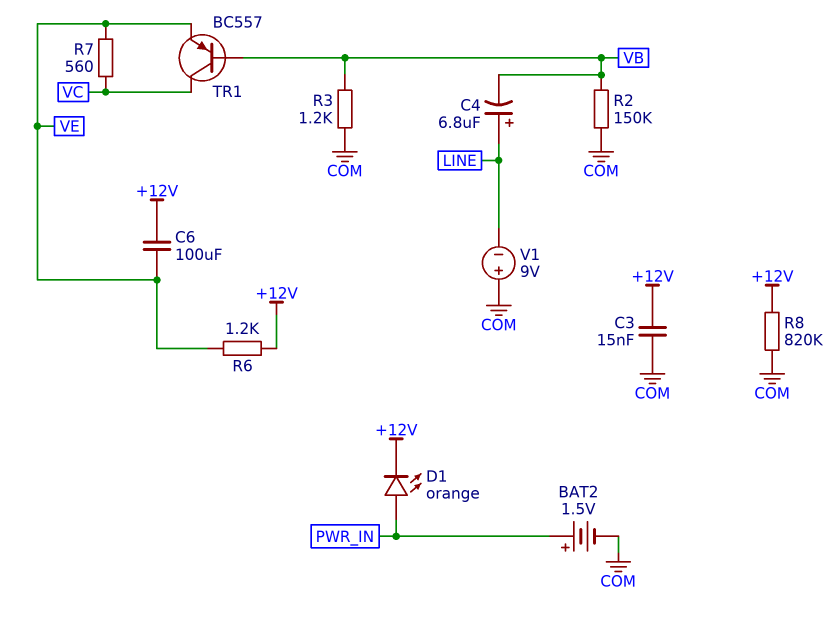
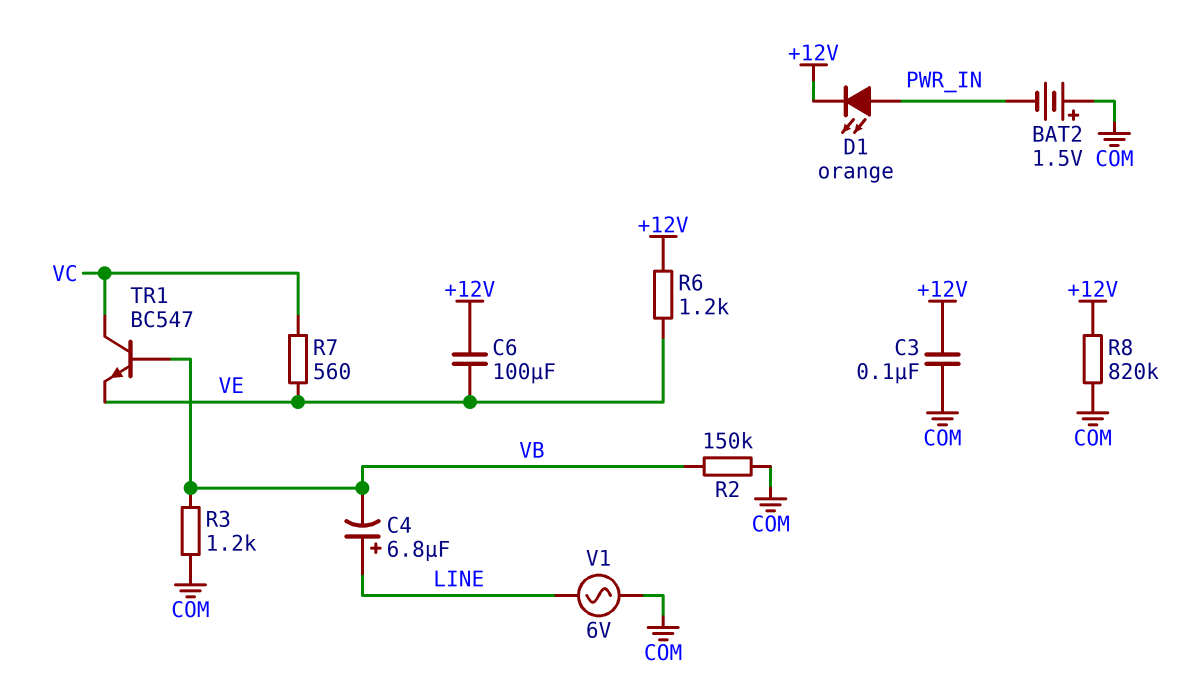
BAT2: 1.5V (plus PWR_IN, minus COM) -> 1.5V (plus COM, minus PWR_IN)
C3: 15nF (+12V, COM) -> 100nF (+12V, COM)
TR1: PNP BC557 (B VB, C VC, E VE) -> NPN BC547 (B VB, C VC, E VE)
V1: 9V (plus COM, minus LINE) -> AC 6V (COM, LINE)

